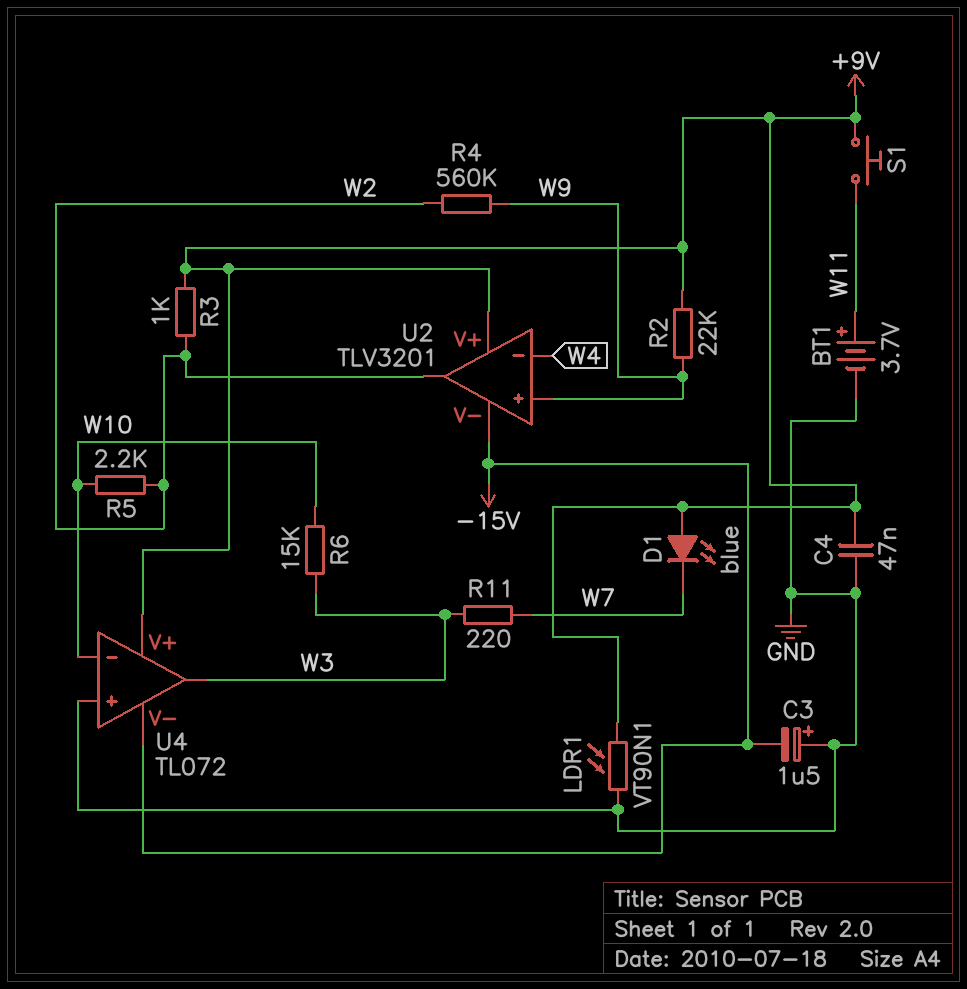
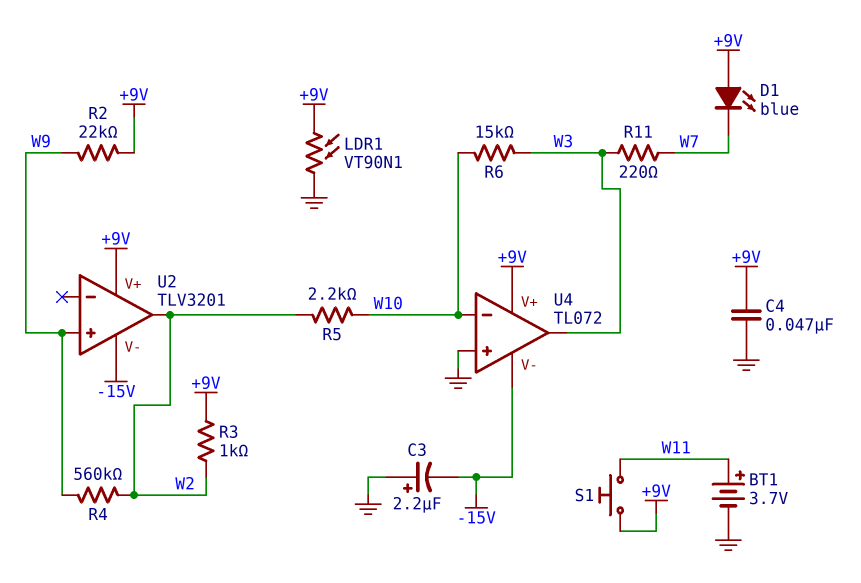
C3: 1.5uF (plus GND, minus -15V) -> 2.2uF (plus GND, minus -15V)
U2 pin in-: W4 -> none

